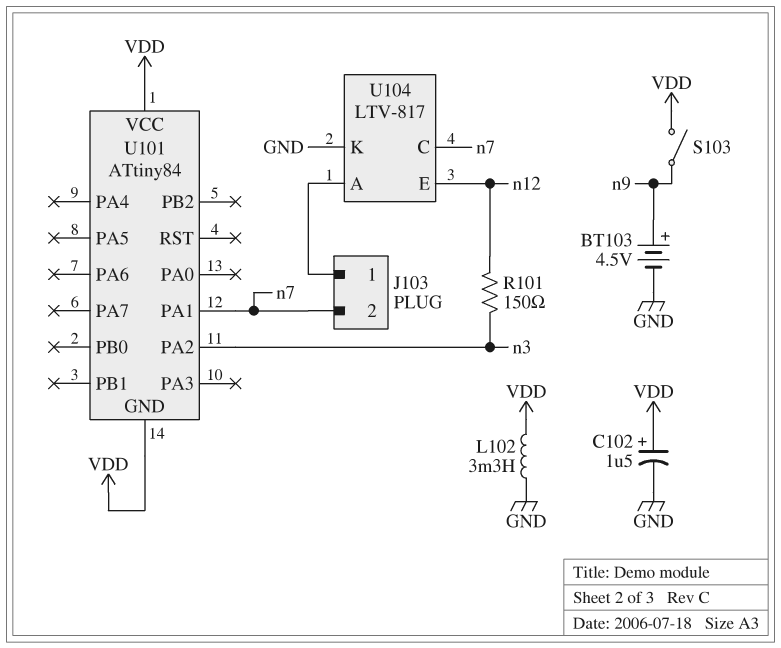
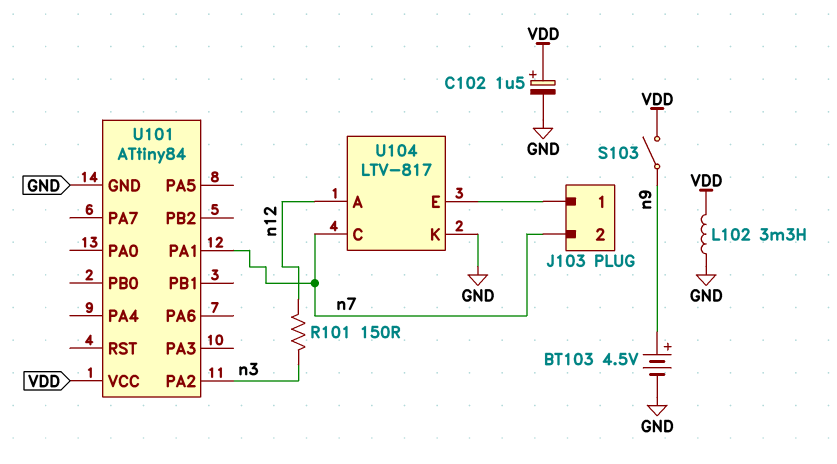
U101 pin GND: VDD -> GND
U104 pin A: J103/1 -> n12
U104 pin E: n12 -> J103/1

